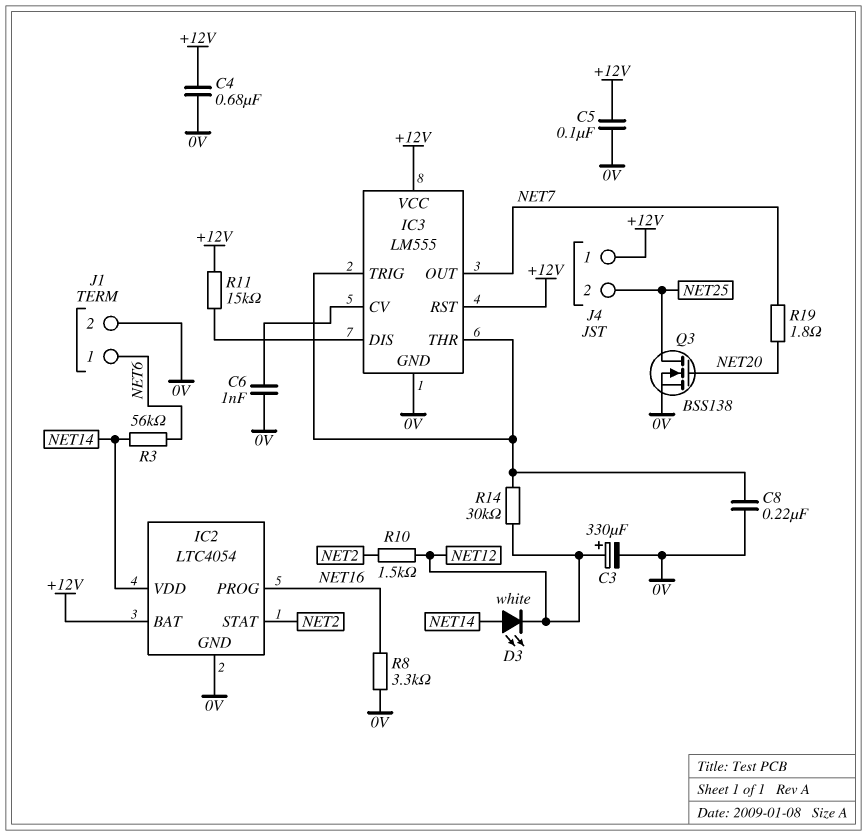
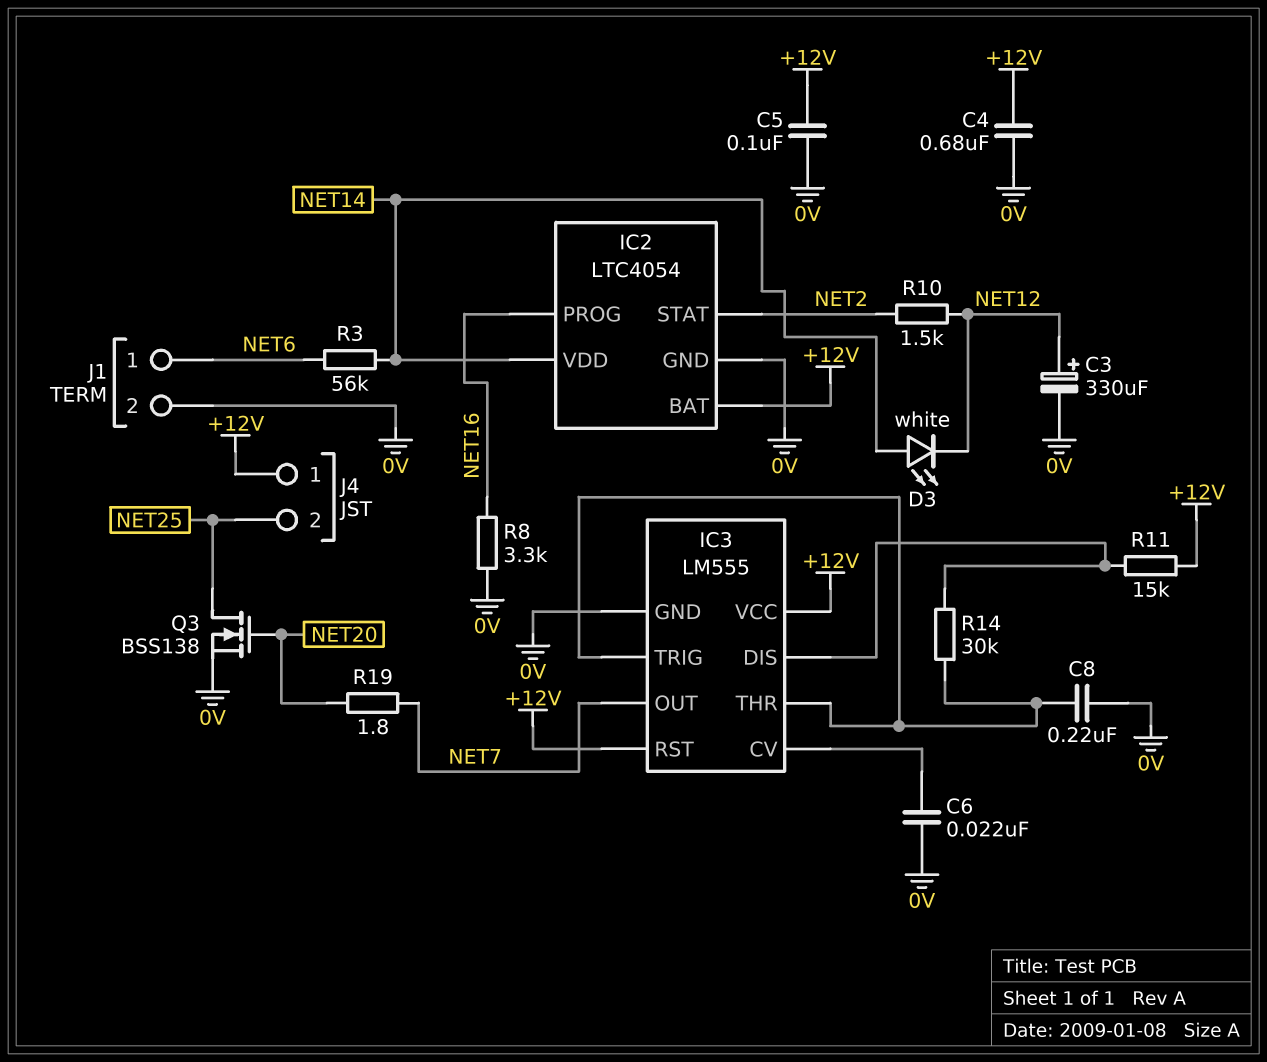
C6: 1nF (0V, IC3/CV) -> 22nF (0V, IC3/CV)
R14: 30k (IC3/THR, NET12) -> 30k (IC3/DIS, IC3/THR)

